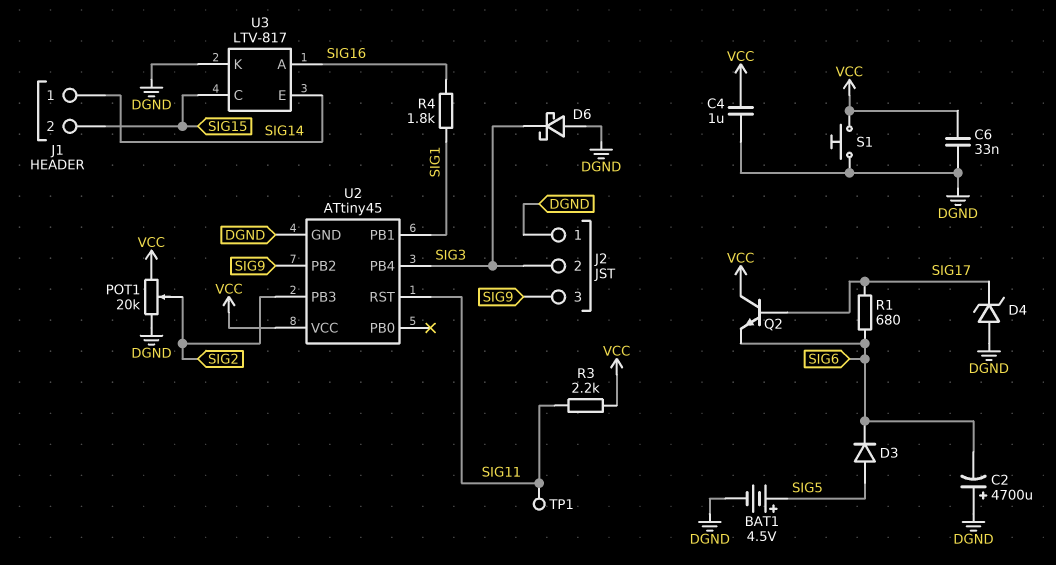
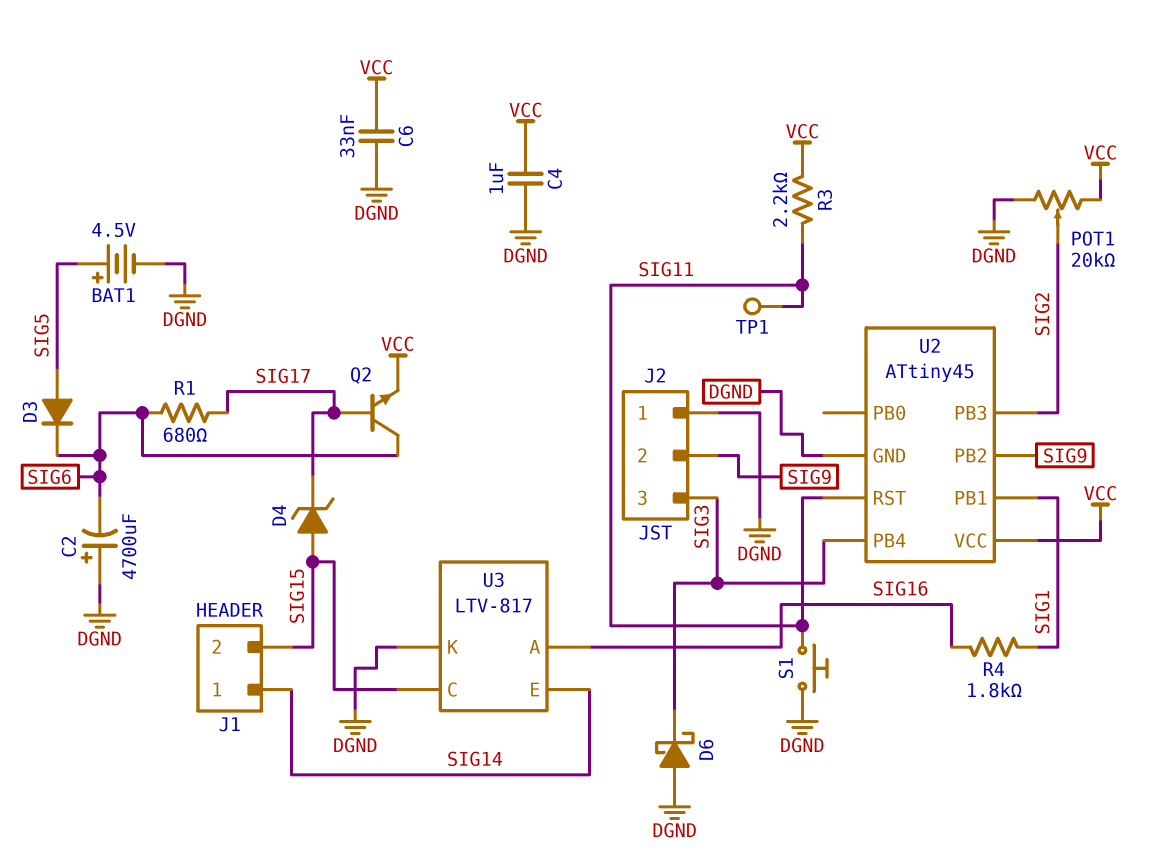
D4: zener (A DGND, K SIG17) -> zener (A SIG15, K SIG17)
J2 pin 2: SIG3 -> SIG9
J2 pin 3: SIG9 -> SIG3
Q2: NPN (B SIG17, C VCC, E SIG6) -> NPN (B SIG17, C SIG6, E VCC)
S1: button (DGND, VCC) -> button (DGND, SIG11)

